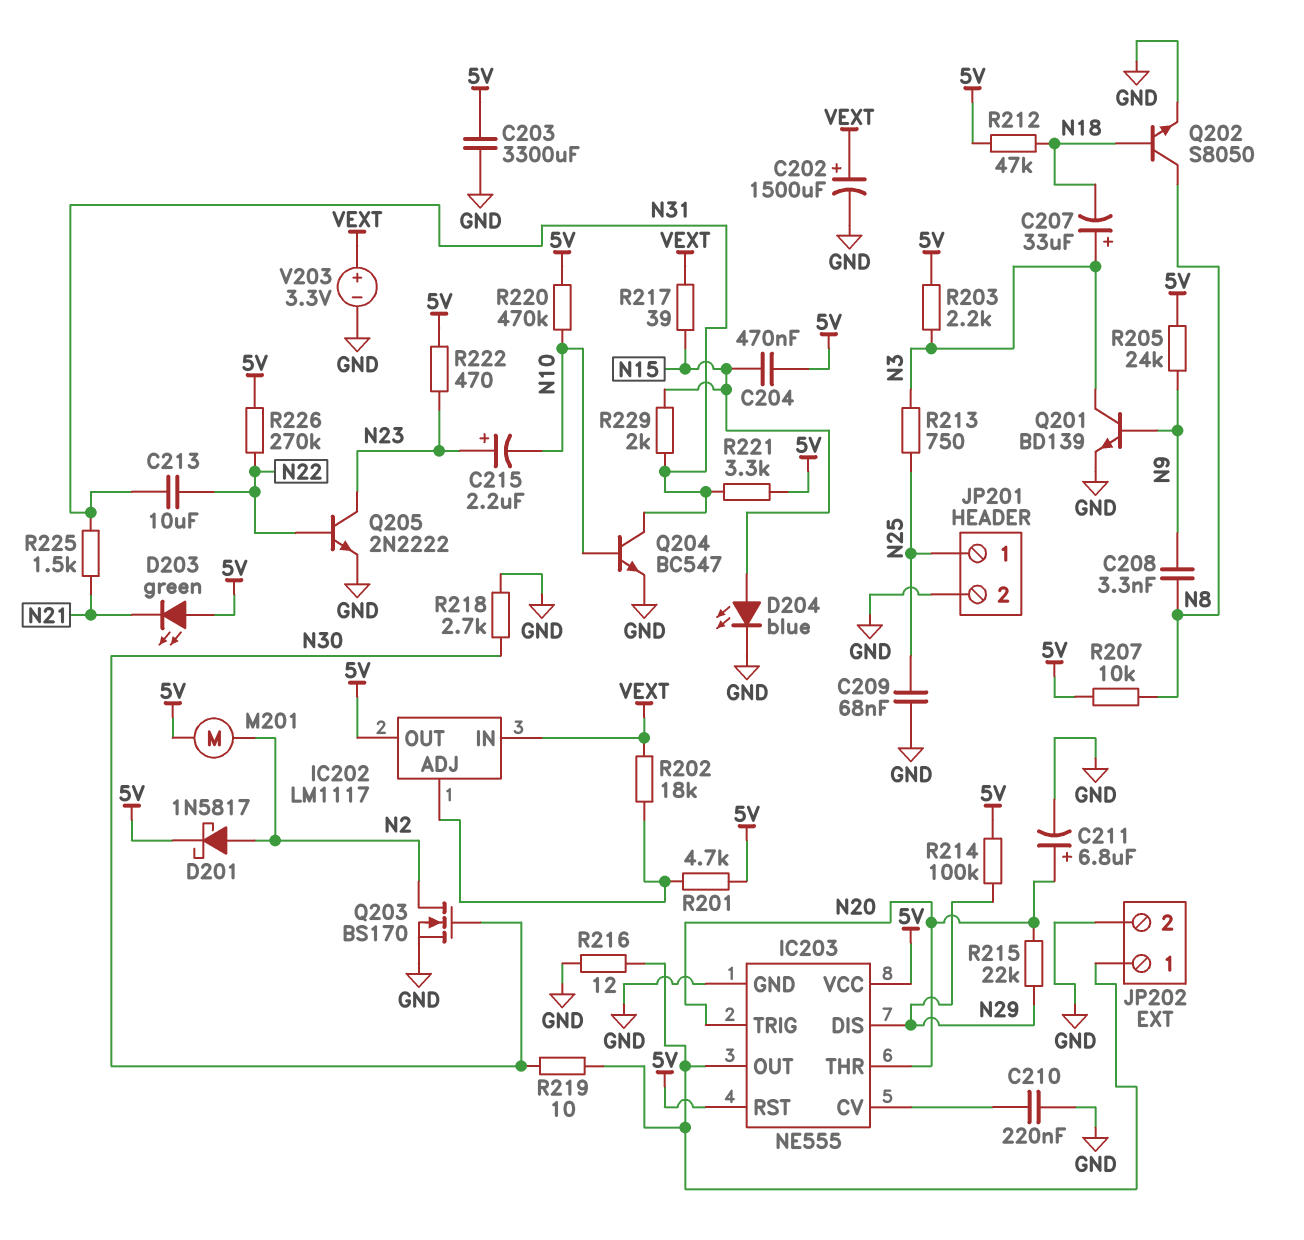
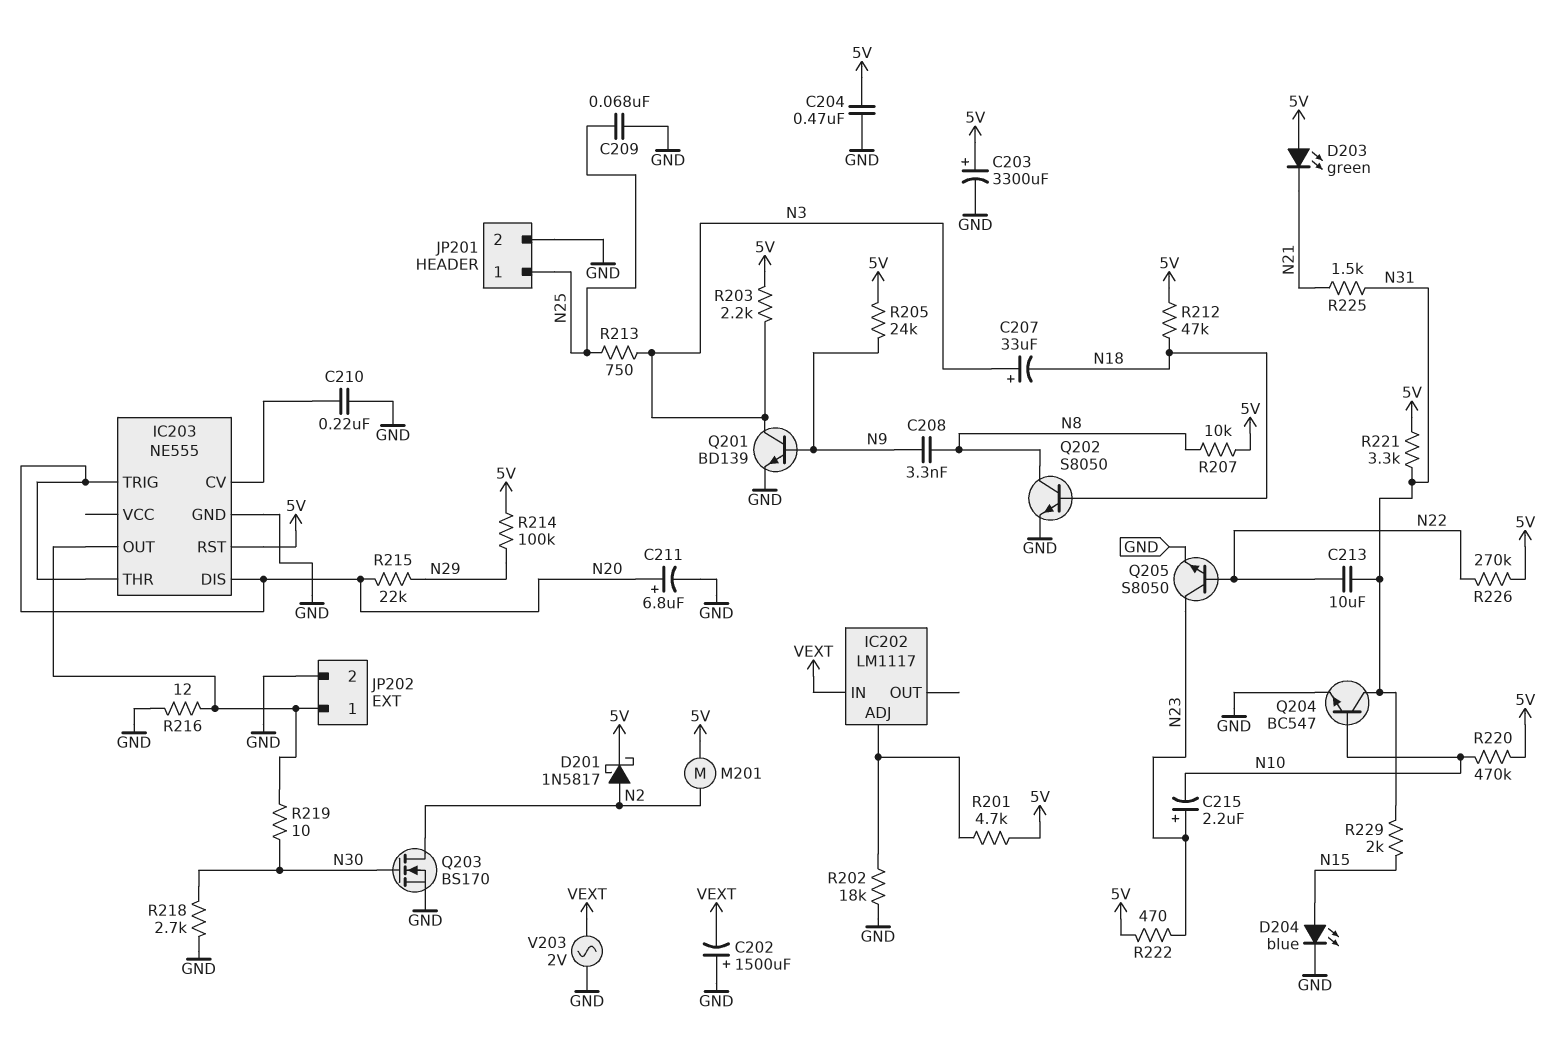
C202: 1500uF (plus VEXT, minus GND) -> 1500uF (plus GND, minus VEXT)
C203: 3300uF (5V, GND) -> 3300uF (plus 5V, minus GND)
C204: 470nF (5V, N15) -> 470nF (5V, GND)
IC202 pin OUT: 5V -> none
IC203 pin DIS: N29 -> N20
IC203 pin VCC: 5V -> none
Q205: NPN 2N2222 (B N22, C N23, E GND) -> NPN S8050 (B N22, C N23, E GND)
R202: 18k (IC202/ADJ, VEXT) -> 18k (GND, IC202/ADJ)
R217: 39 (N15, VEXT) -> none
V203: 3.3V (plus VEXT, minus GND) -> AC 2V (GND, VEXT)

